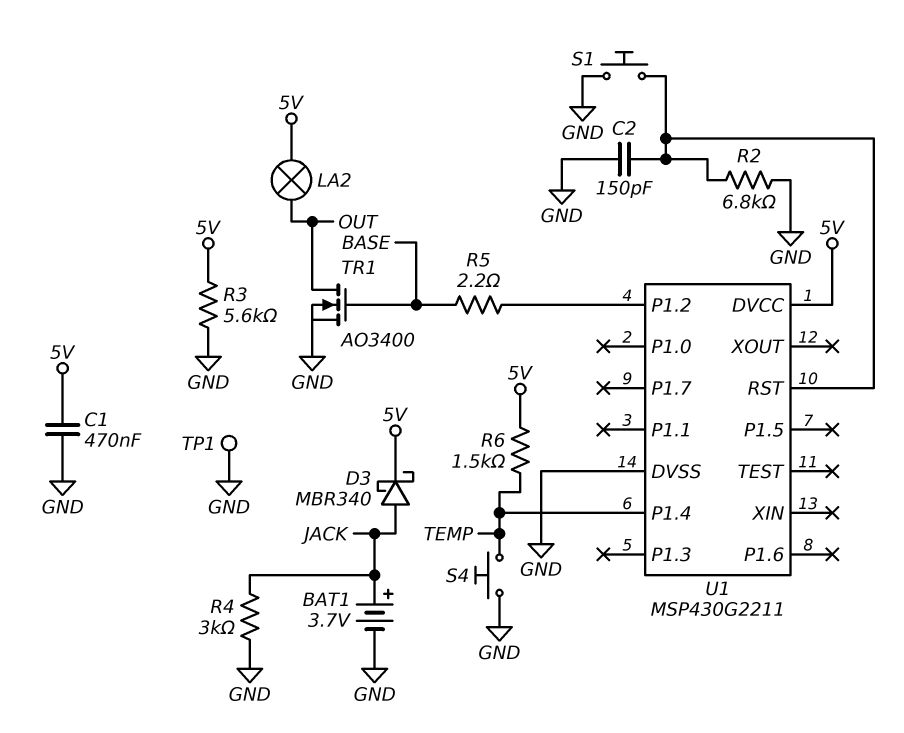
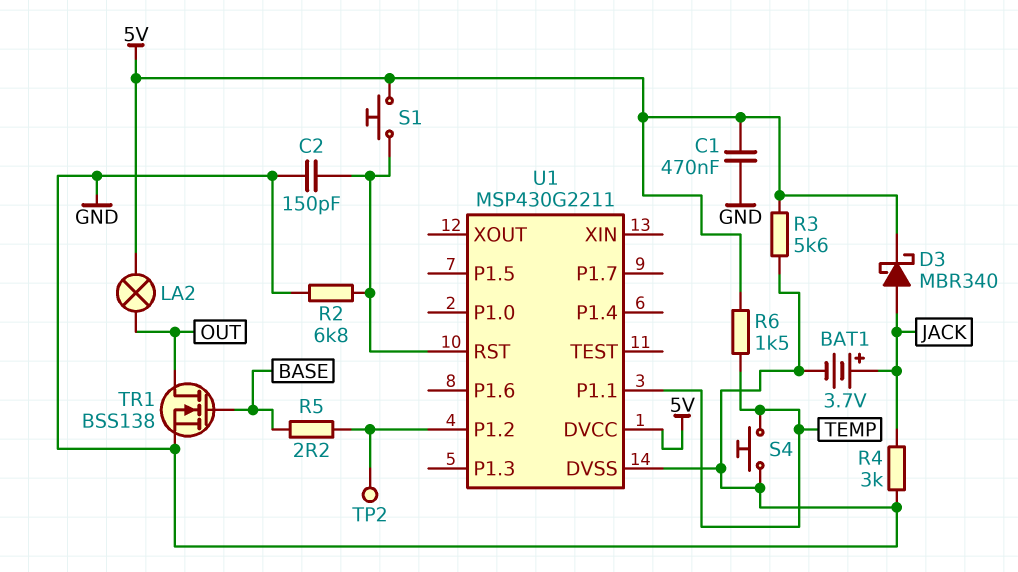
S1: button (GND, U1/RST) -> button (5V, U1/RST)
TP1: test point (GND) -> none
TP2: none -> test point (U1/P1.2)
TR1: NMOS AO3400 (G BASE, D OUT, S GND) -> NMOS BSS138 (G BASE, D OUT, S GND)
U1 pin P1.1: none -> TEMP
U1 pin P1.4: TEMP -> none

